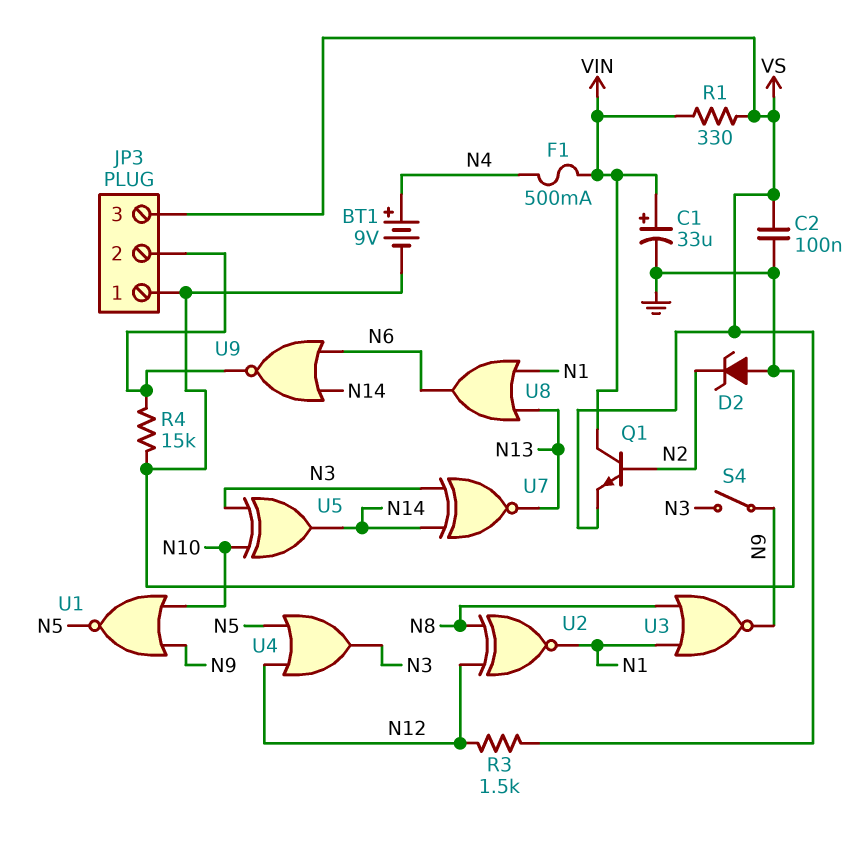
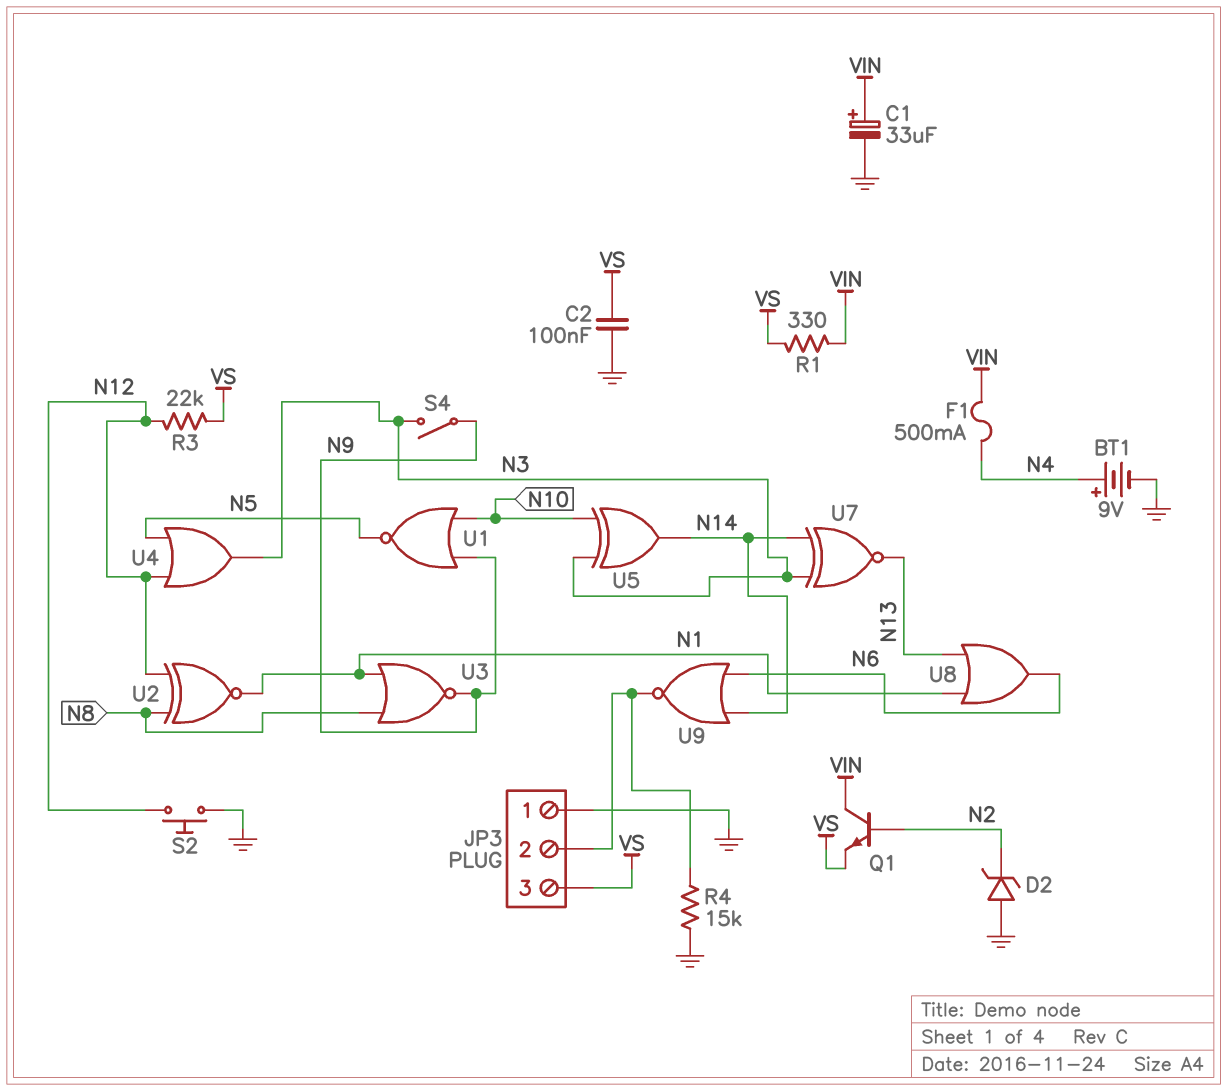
R3: 1.5k (N12, VS) -> 22k (N12, VS)
S2: none -> button (GND, N12)

